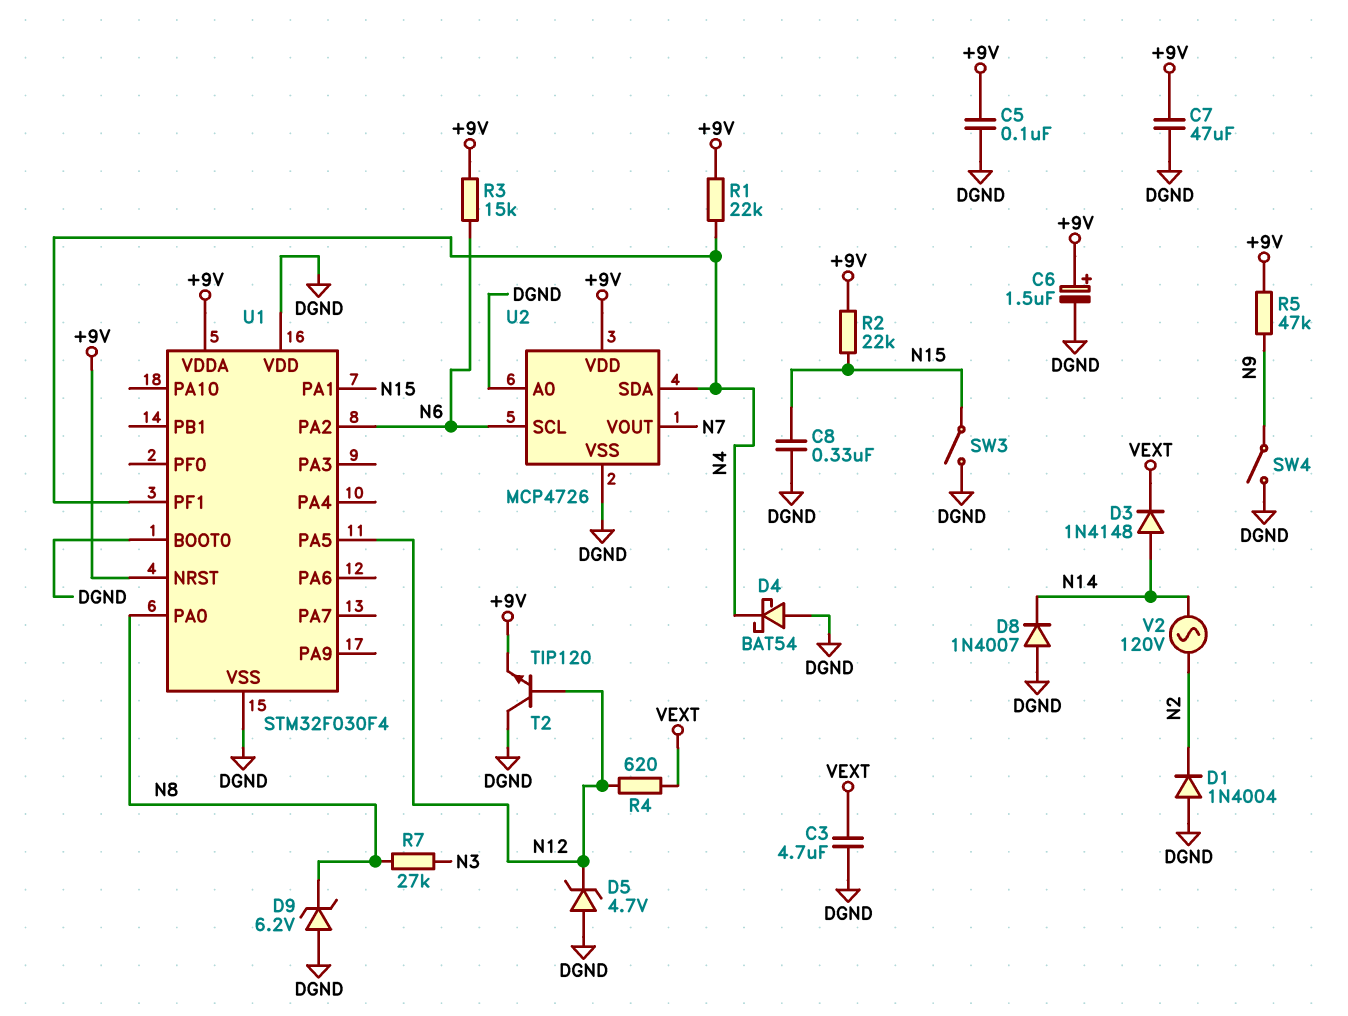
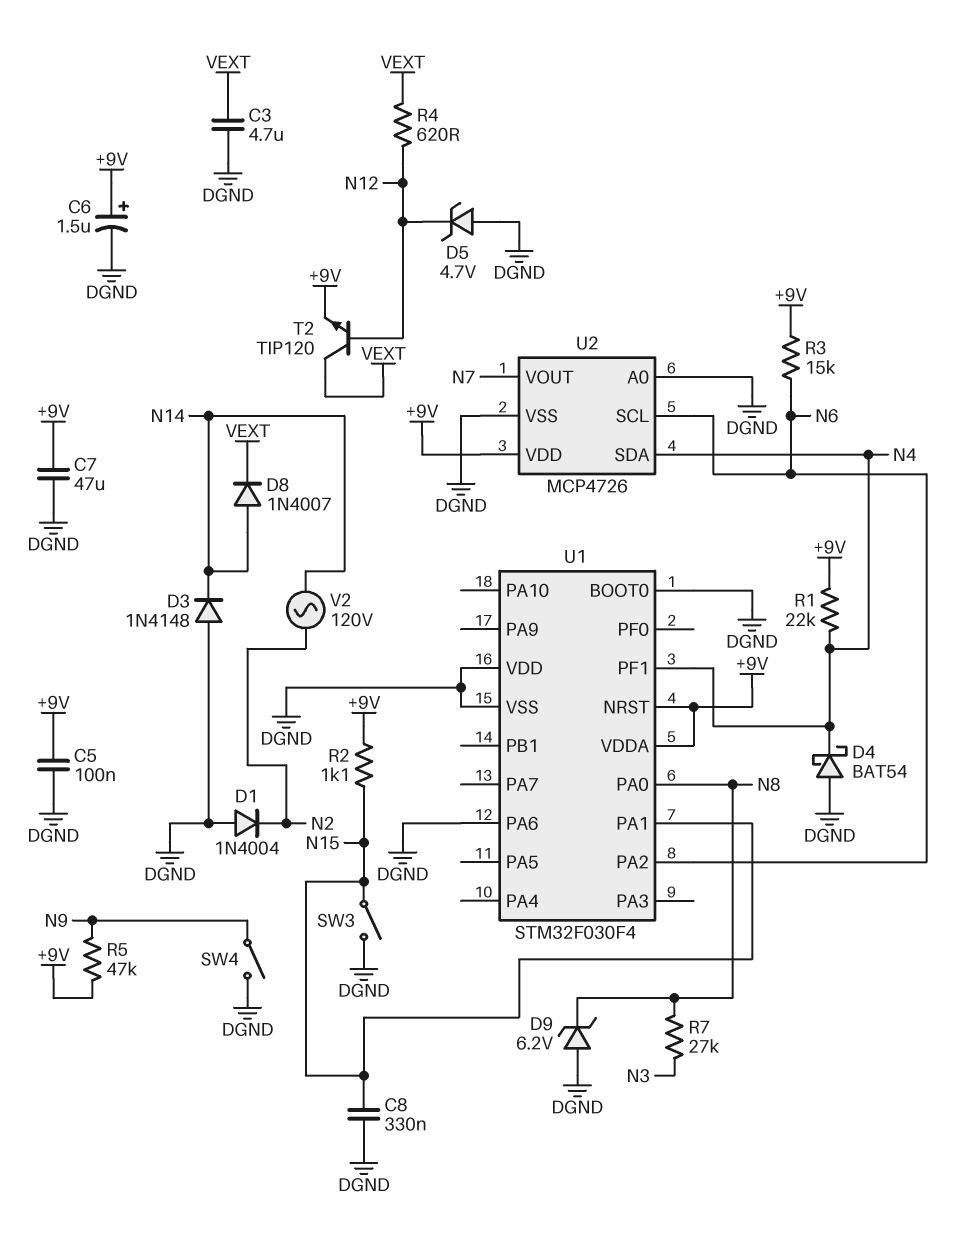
D3: diode 1N4148 (A N14, K VEXT) -> diode 1N4148 (A DGND, K N14)
D8: diode 1N4007 (A DGND, K N14) -> diode 1N4007 (A N14, K VEXT)
R2: 22k (+9V, N15) -> 1.1k (+9V, N15)
T2: NPN TIP120 (B N12, C DGND, E +9V) -> NPN TIP120 (B N12, C VEXT, E +9V)
U1 pin PA5: N12 -> none
U1 pin PA6: none -> DGND

